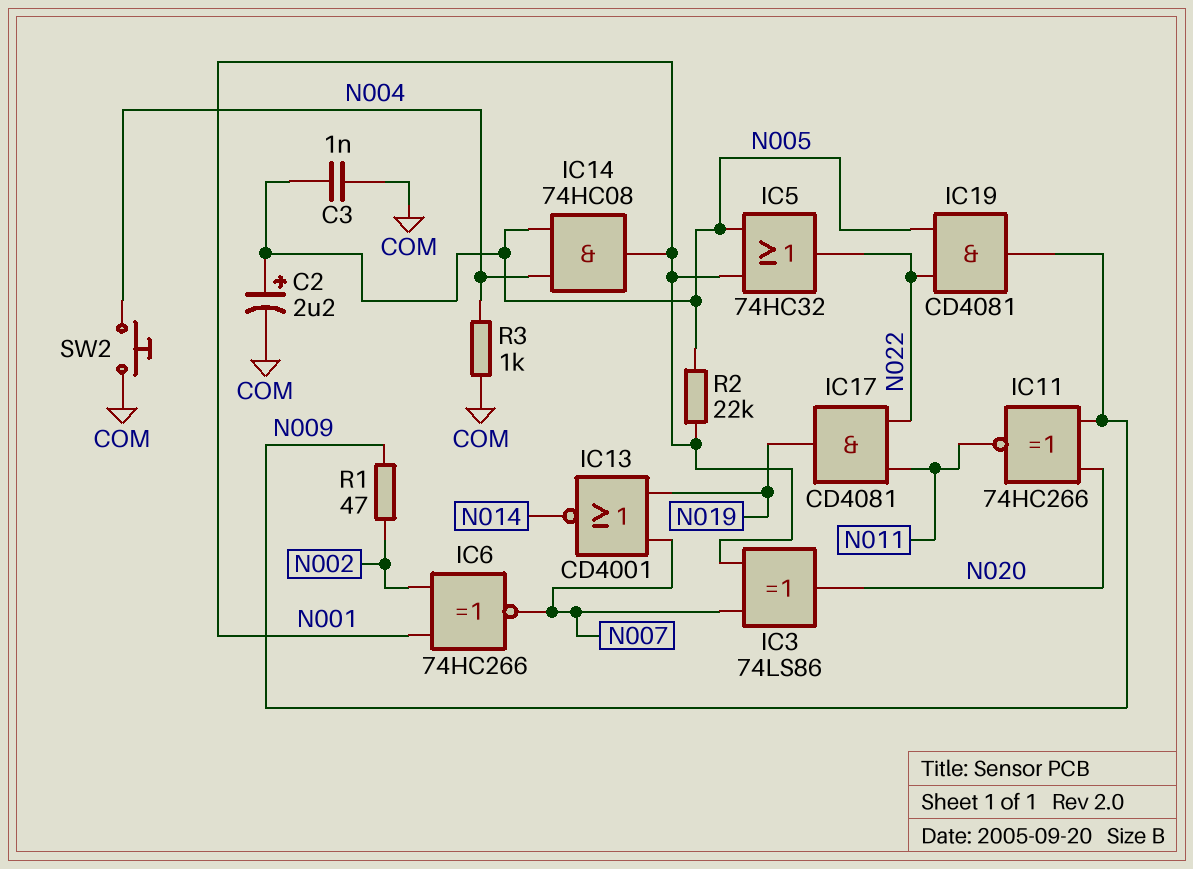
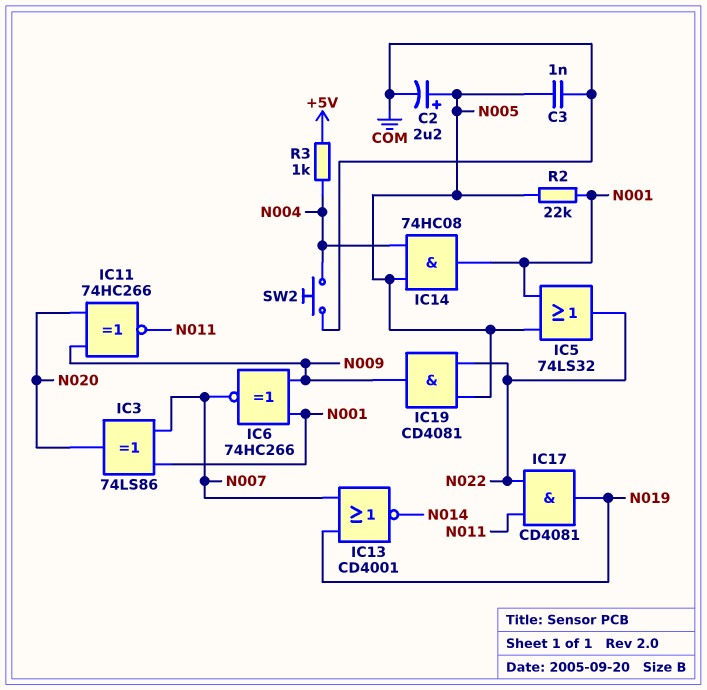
IC5: OR 74HC32 (in N001, in N005, out N022) -> OR 74LS32 (in N001, in N005, out N022)
IC6: XNOR 74HC266 (in N001, in N002, out N007) -> XNOR 74HC266 (in N001, in N009, out N007)
R1: 47 (N002, N009) -> none
R3: 1k (COM, N004) -> 1k (+5V, N004)

